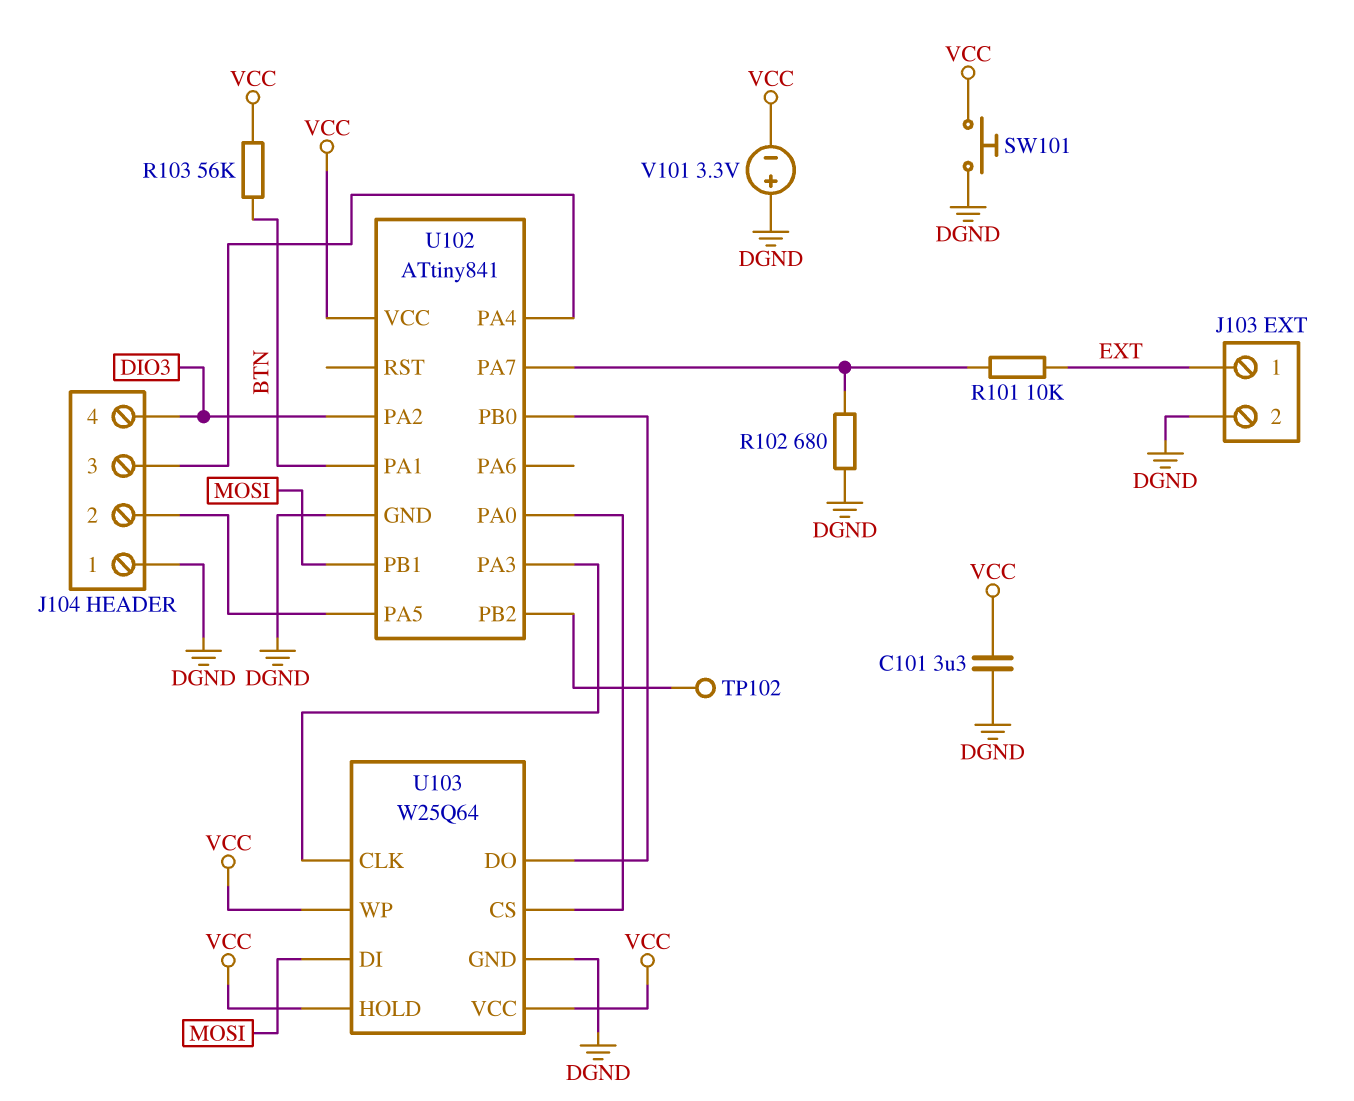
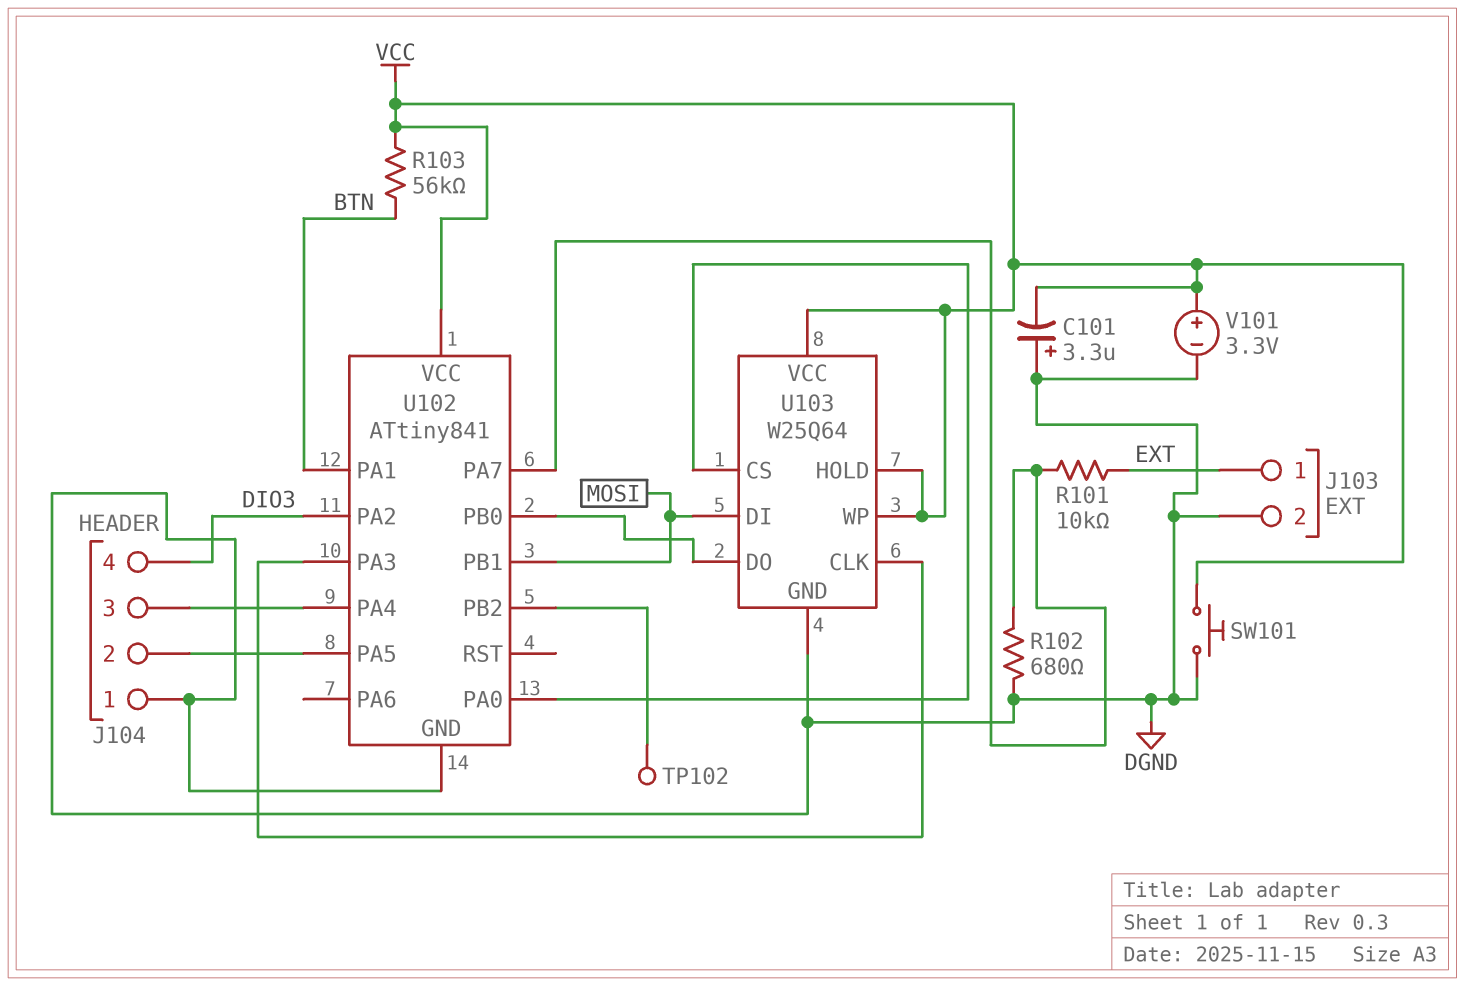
C101: 3.3uF (DGND, VCC) -> 3.3uF (plus DGND, minus VCC)
V101: 3.3V (plus DGND, minus VCC) -> 3.3V (plus VCC, minus DGND)

